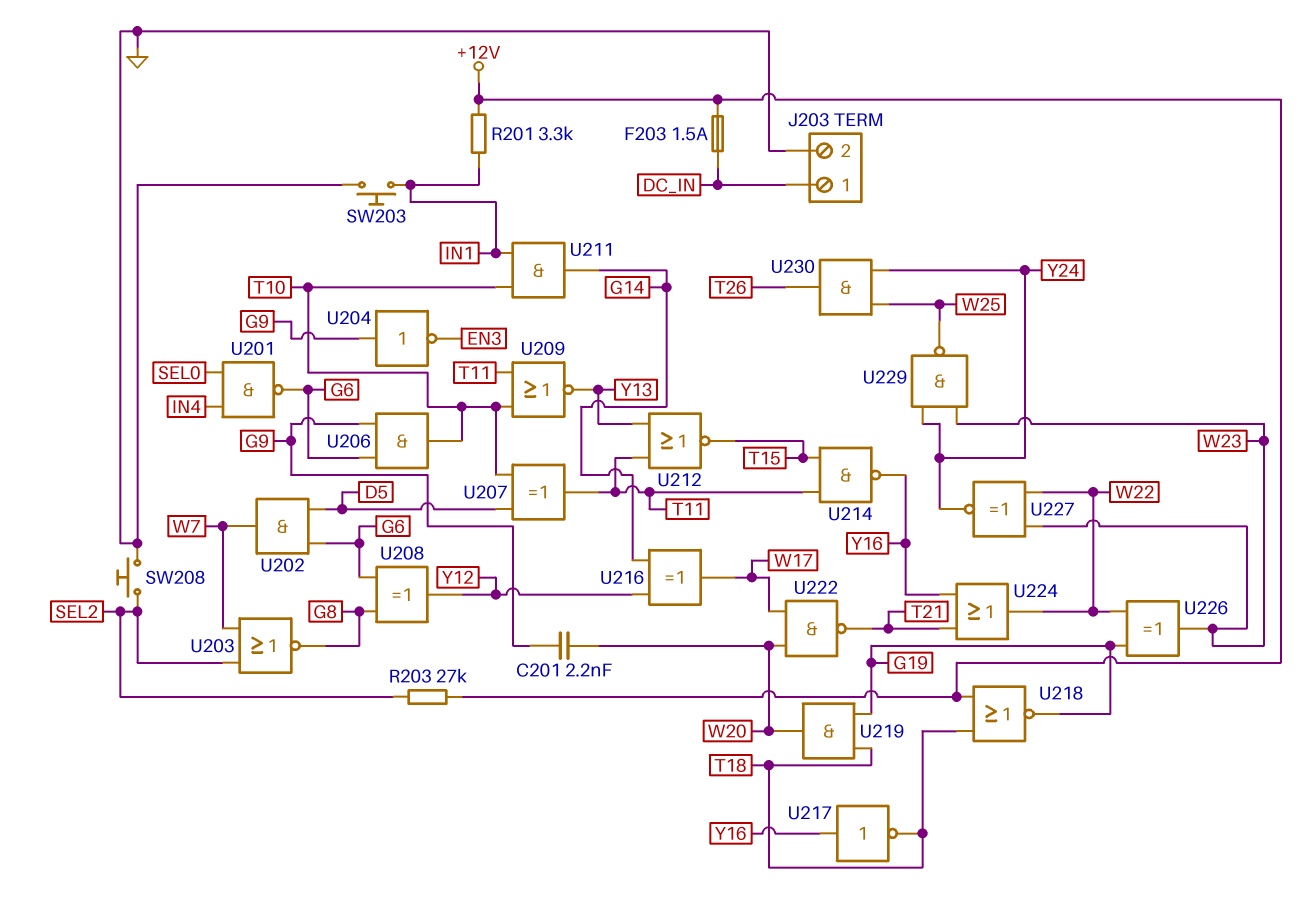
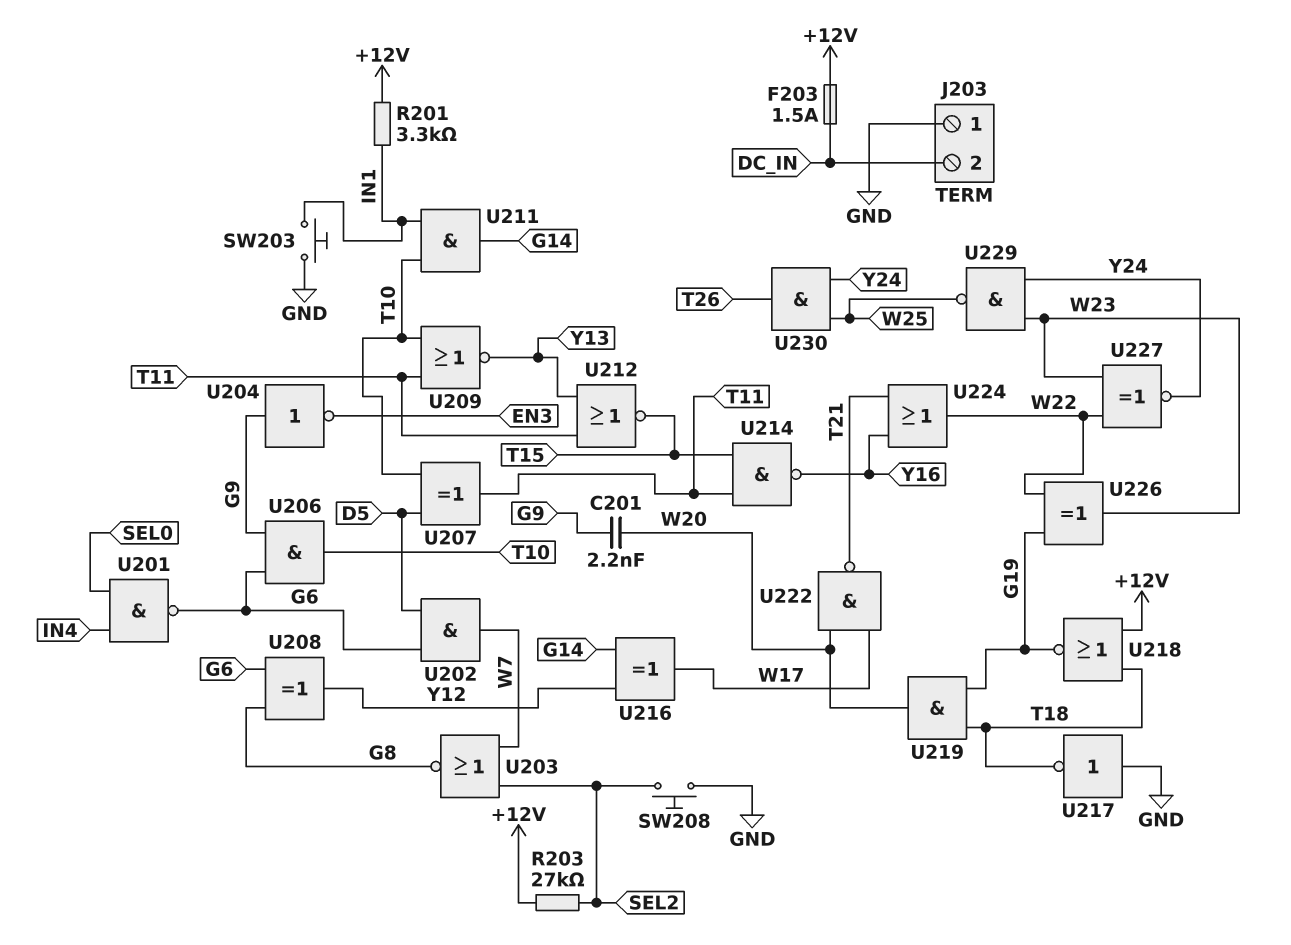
J203 pin 1: DC_IN -> GND
J203 pin 2: GND -> DC_IN
U217: NOT (in Y16, out T18) -> NOT (in GND, out T18)

